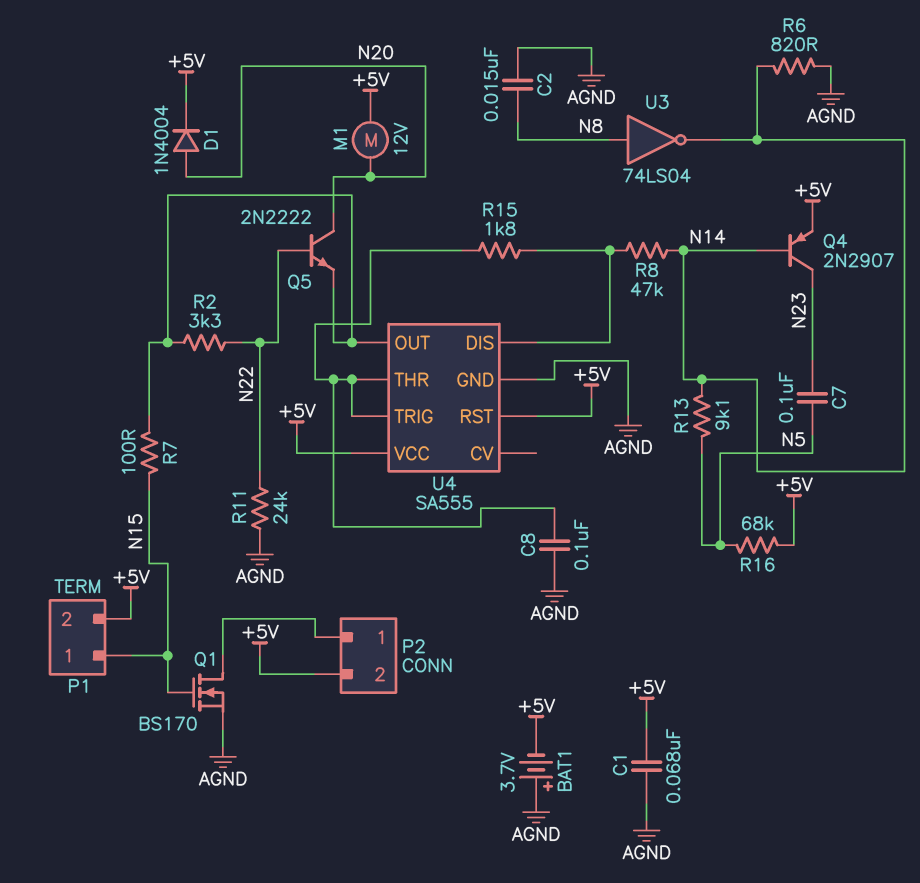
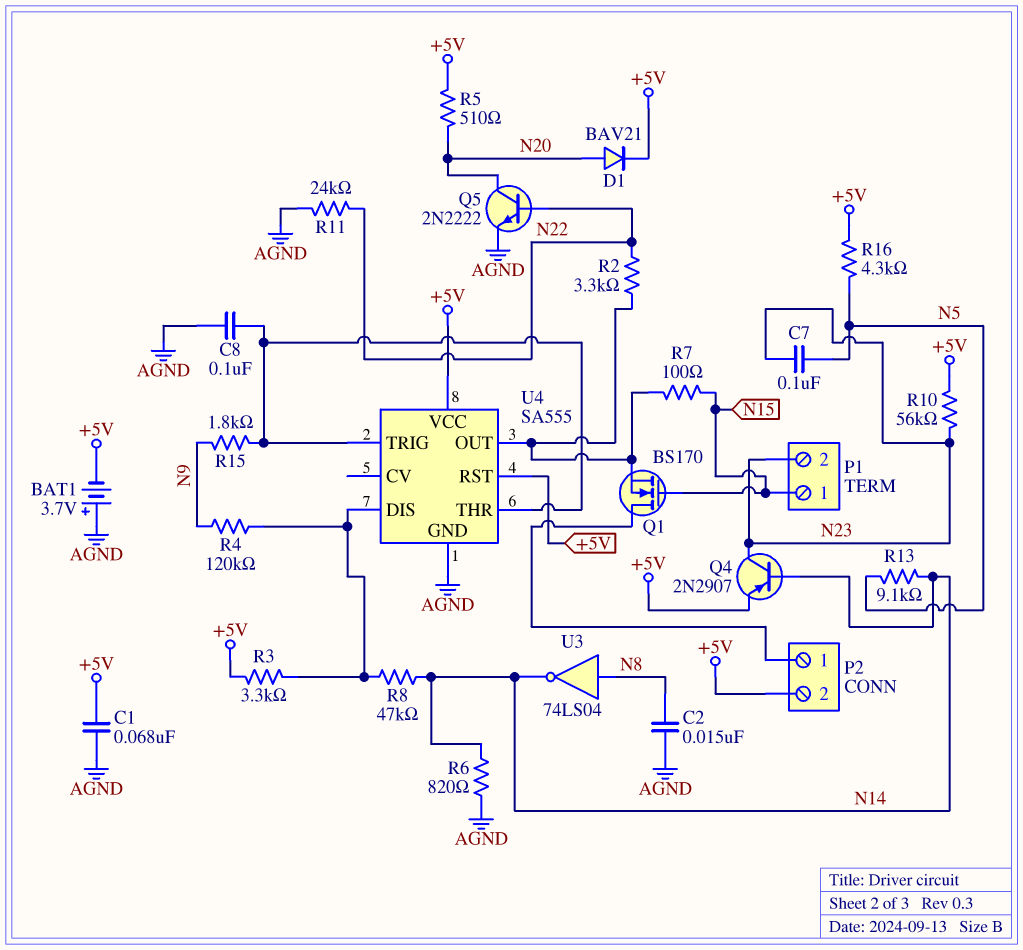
D1: diode 1N4004 (A N20, K +5V) -> diode BAV21 (A N20, K +5V)
M1: motor 12V (+5V, N20) -> none
P1 pin 2: +5V -> N23
Q1: NMOS BS170 (G N15, D P2/1, S AGND) -> NMOS BS170 (G N15, D P2/1, S U4/OUT)
Q5: NPN 2N2222 (B N22, C N20, E U4/OUT) -> NPN 2N2222 (B N22, C N20, E AGND)
R3: none -> 3.3k (+5V, U4/DIS)
R4: none -> 120k (N9, U4/DIS)
R5: none -> 510 (+5V, N20)
R10: none -> 56k (+5V, N23)
R15: 1.8k (U4/DIS, U4/THR) -> 1.8k (N9, U4/THR)
R16: 68k (+5V, N5) -> 4.3k (+5V, N5)

